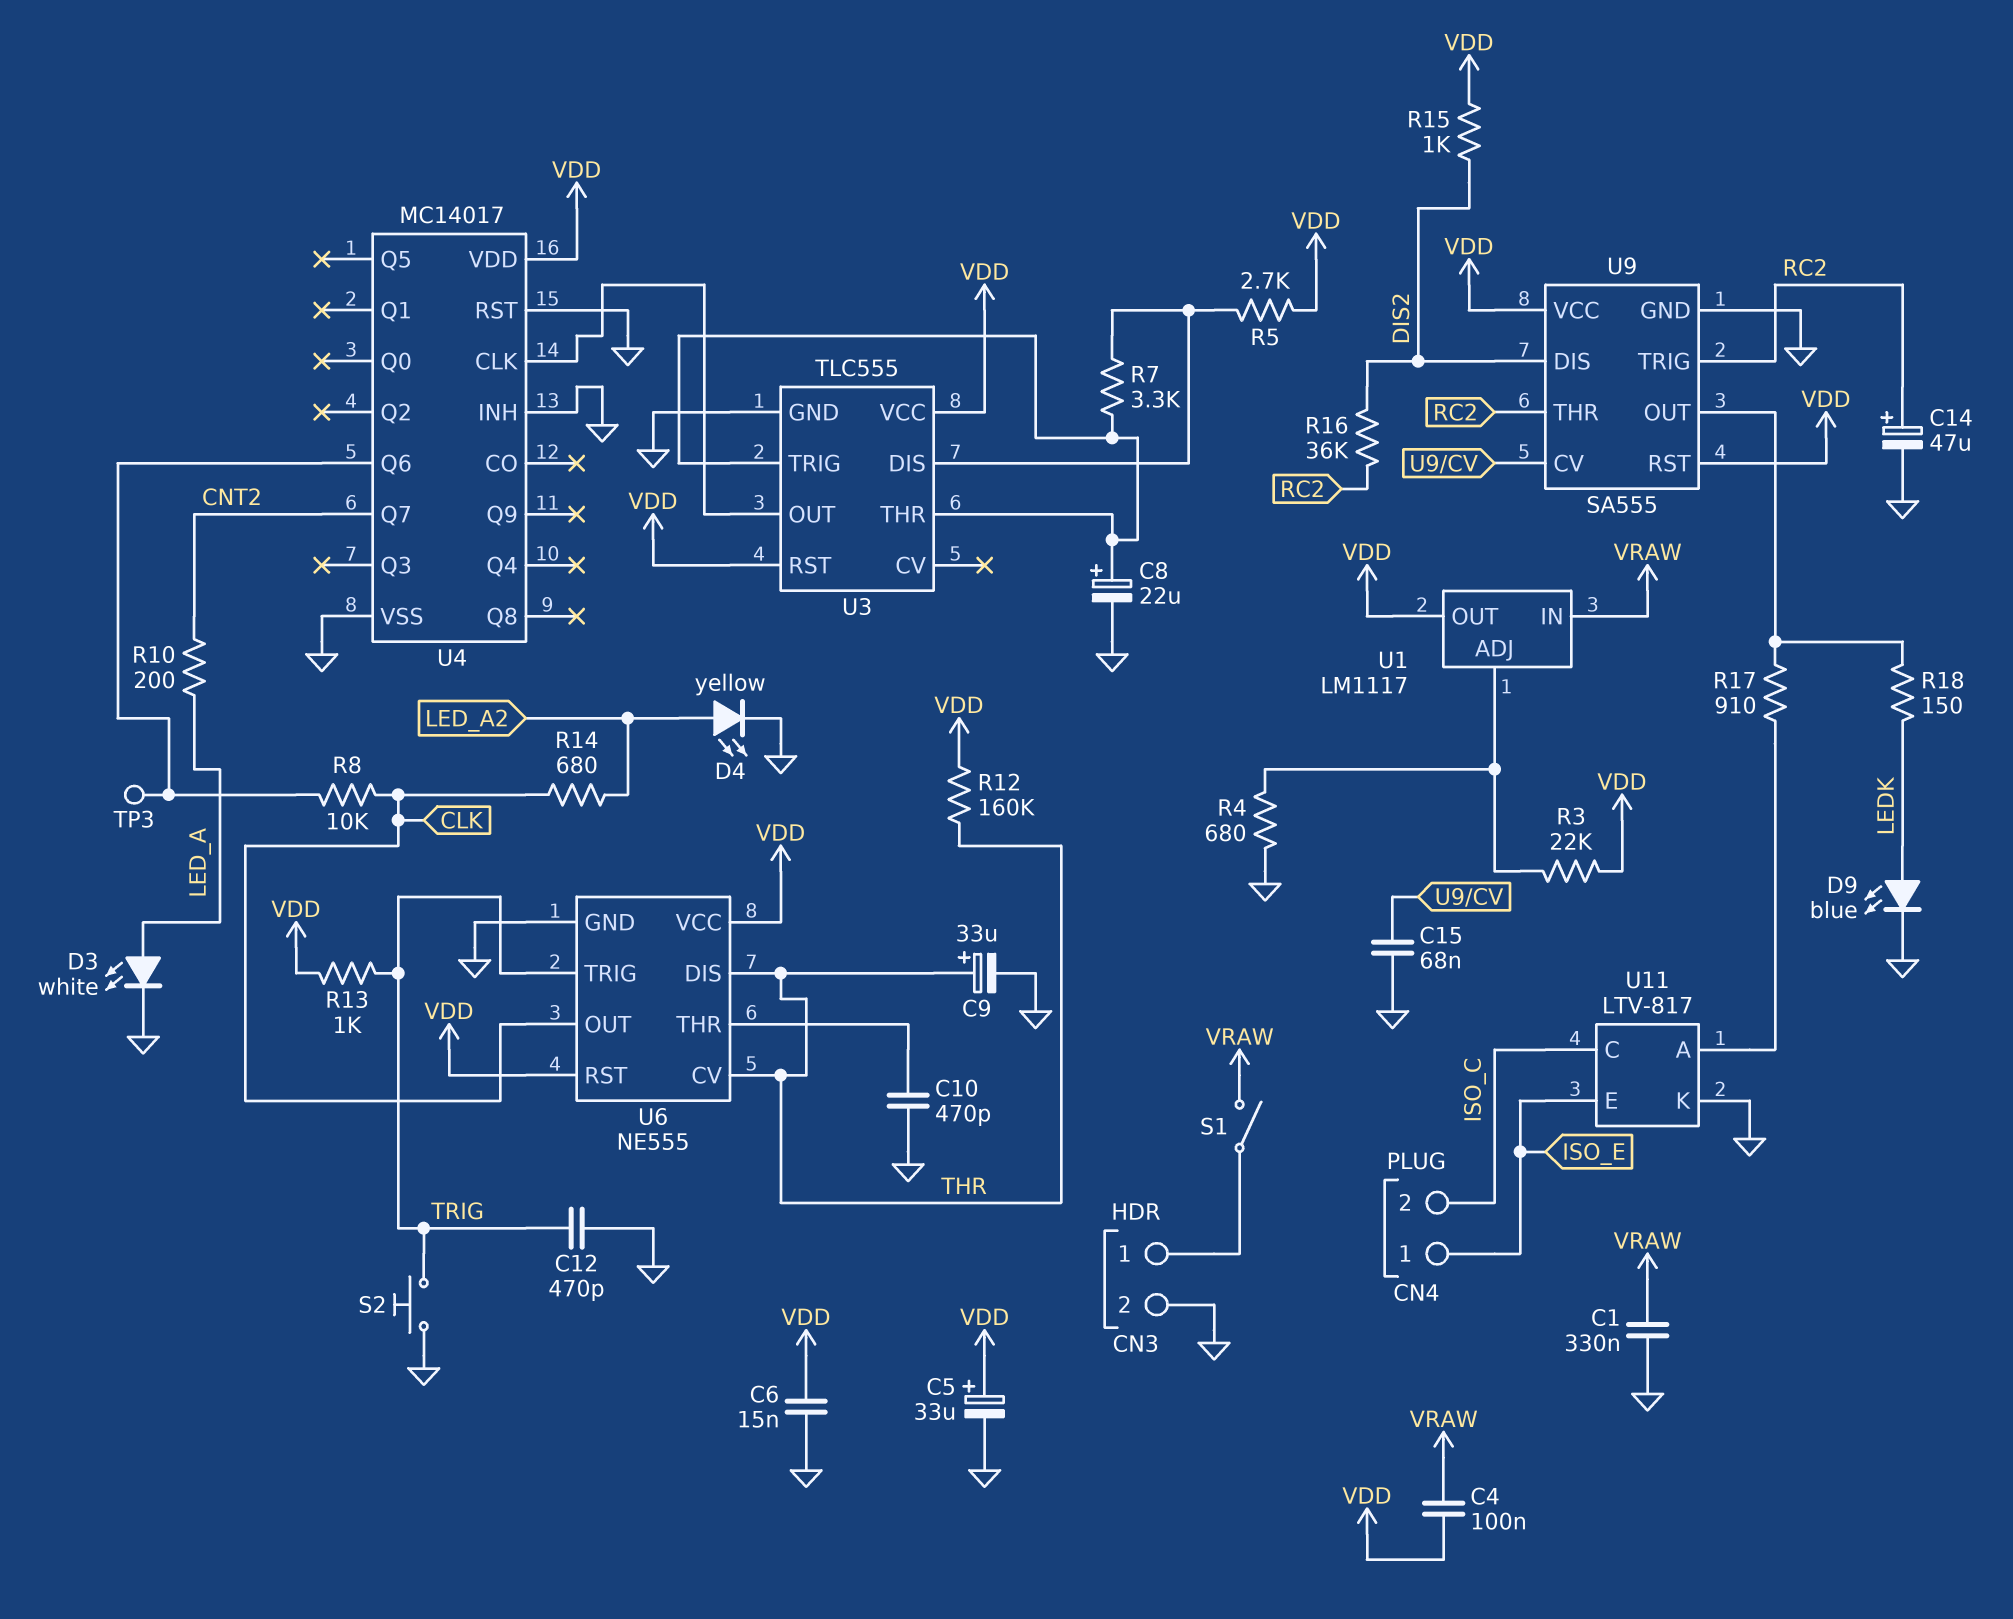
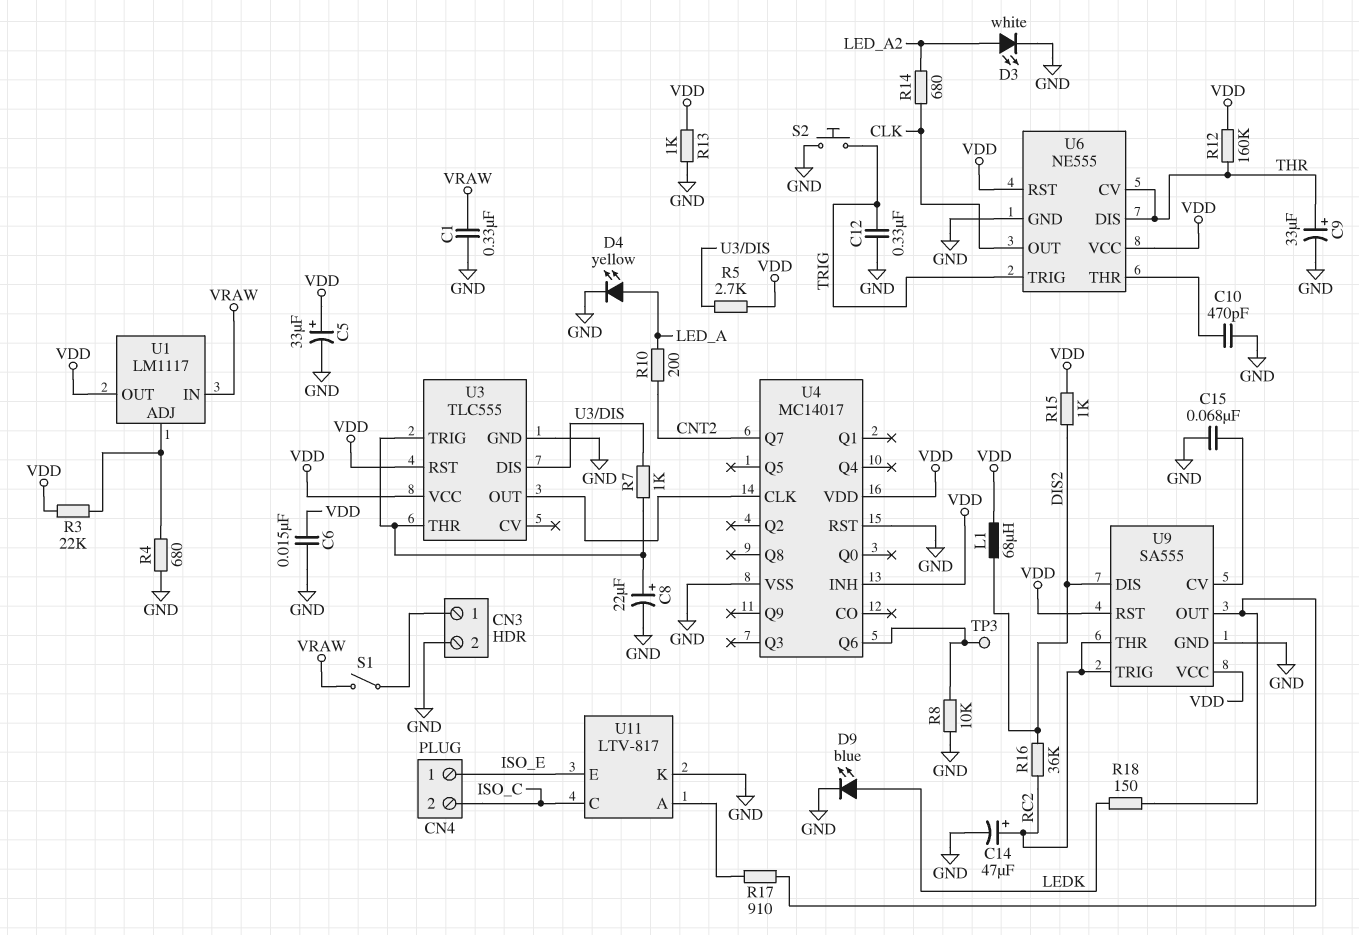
C4: 100nF (VDD, VRAW) -> none
C12: 470pF (GND, TRIG) -> 330nF (GND, TRIG)
D3: LED white (A LED_A, K GND) -> LED white (A LED_A2, K GND)
D4: LED yellow (A LED_A2, K GND) -> LED yellow (A LED_A, K GND)
L1: none -> 68uH (DIS2, VDD)
R7: 3.3k (U3/DIS, U3/THR) -> 1k (U3/DIS, U3/THR)
R8: 10k (CLK, U4/Q6) -> 10k (GND, U4/Q6)
R13: 1k (TRIG, VDD) -> 1k (GND, VDD)
U4 pin INH: GND -> VDD

